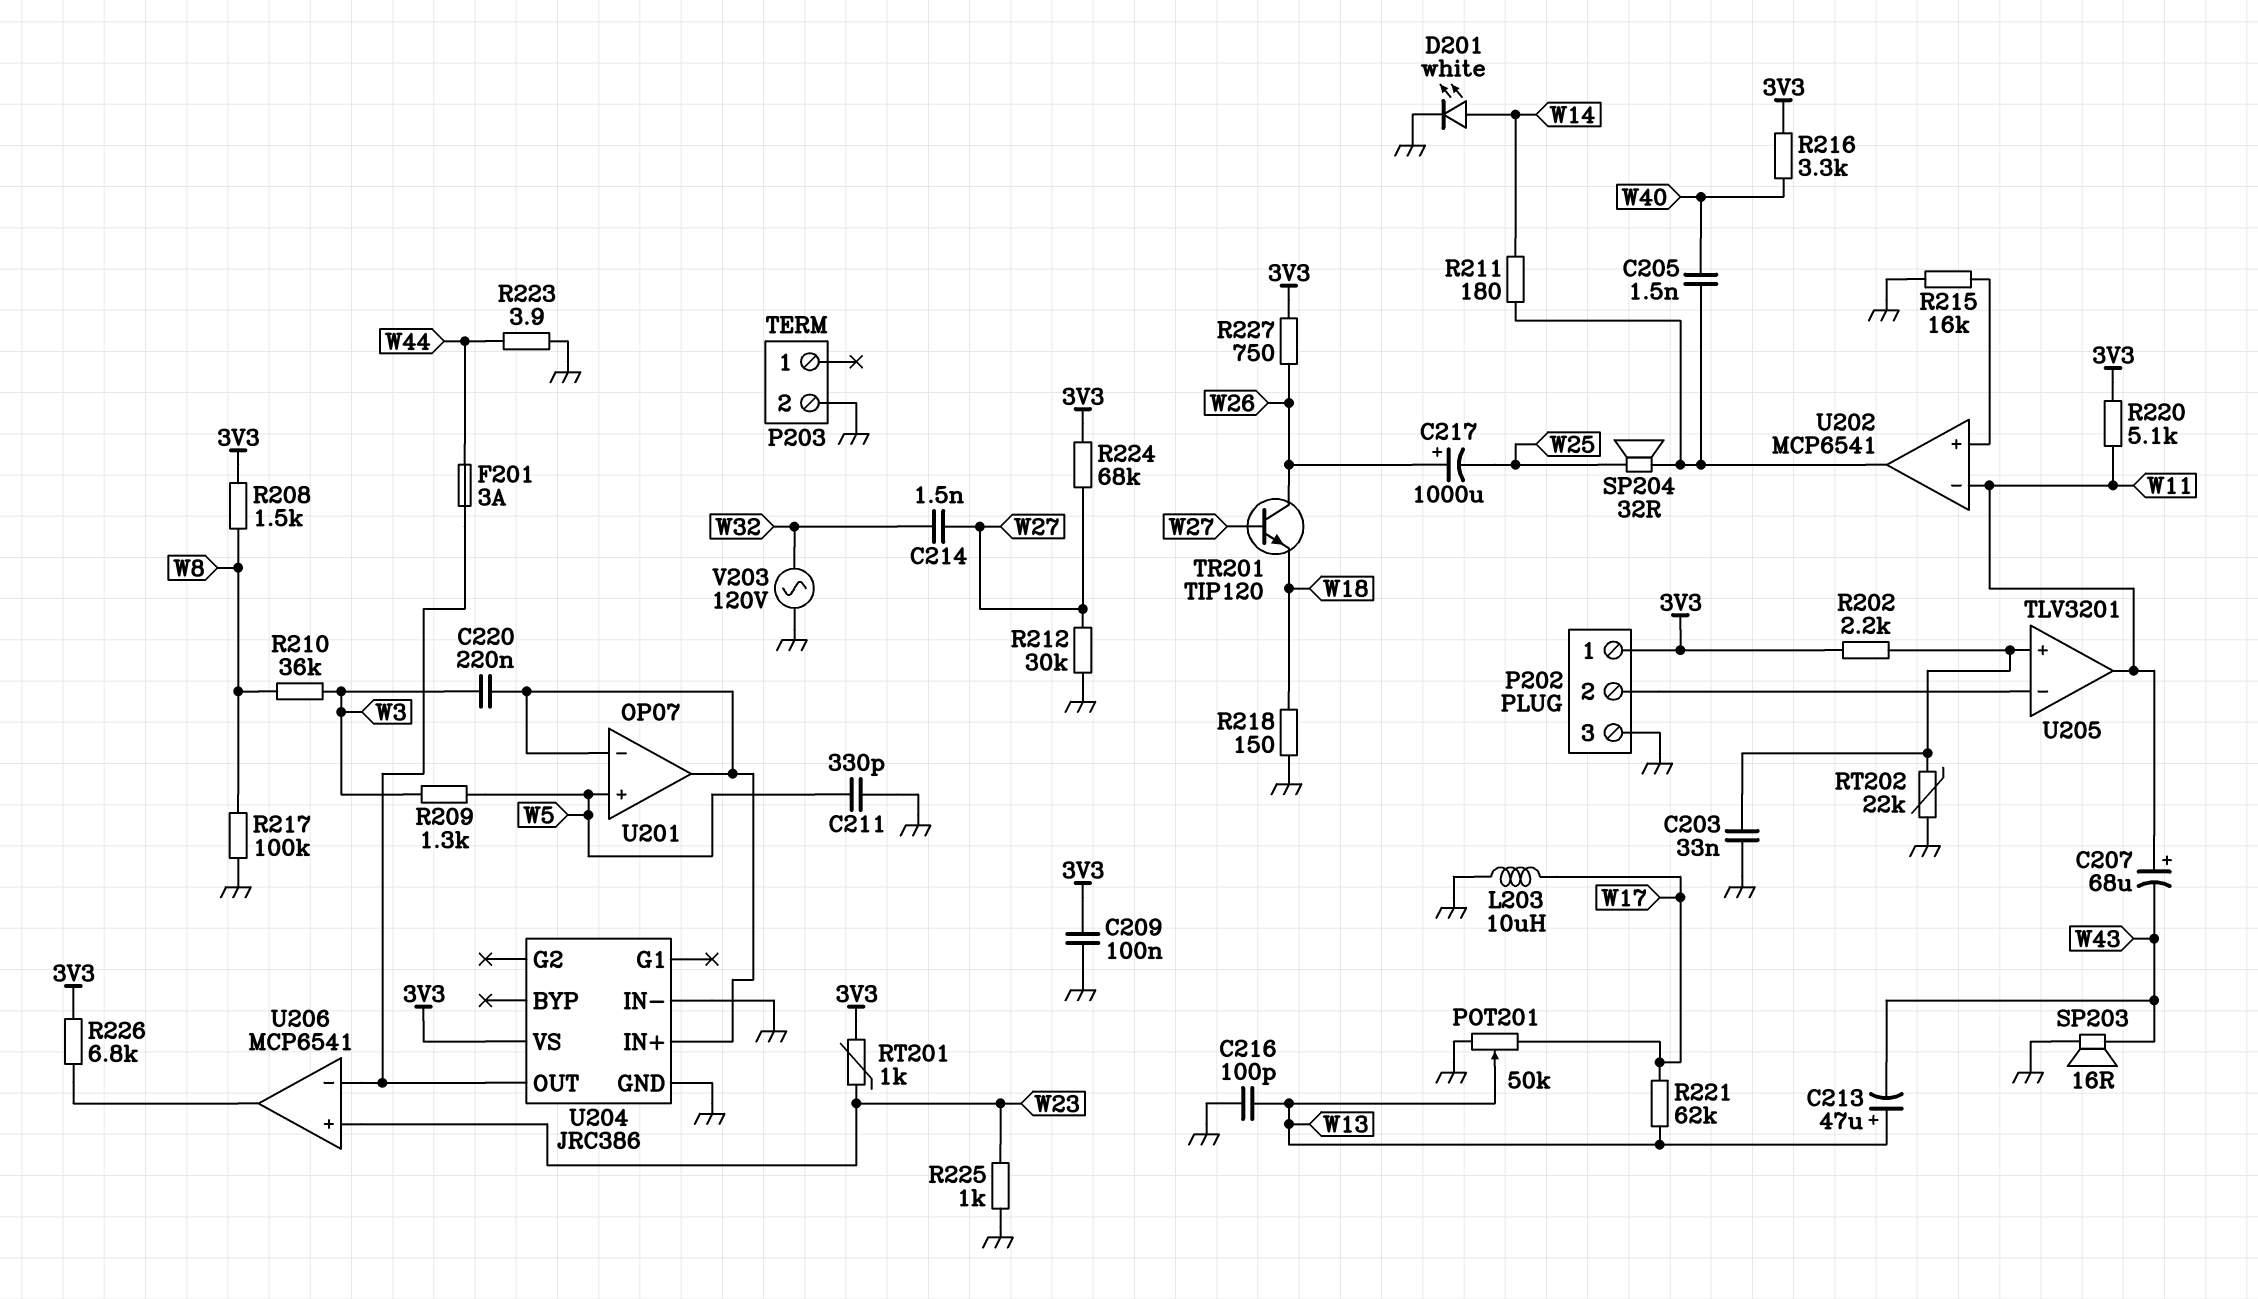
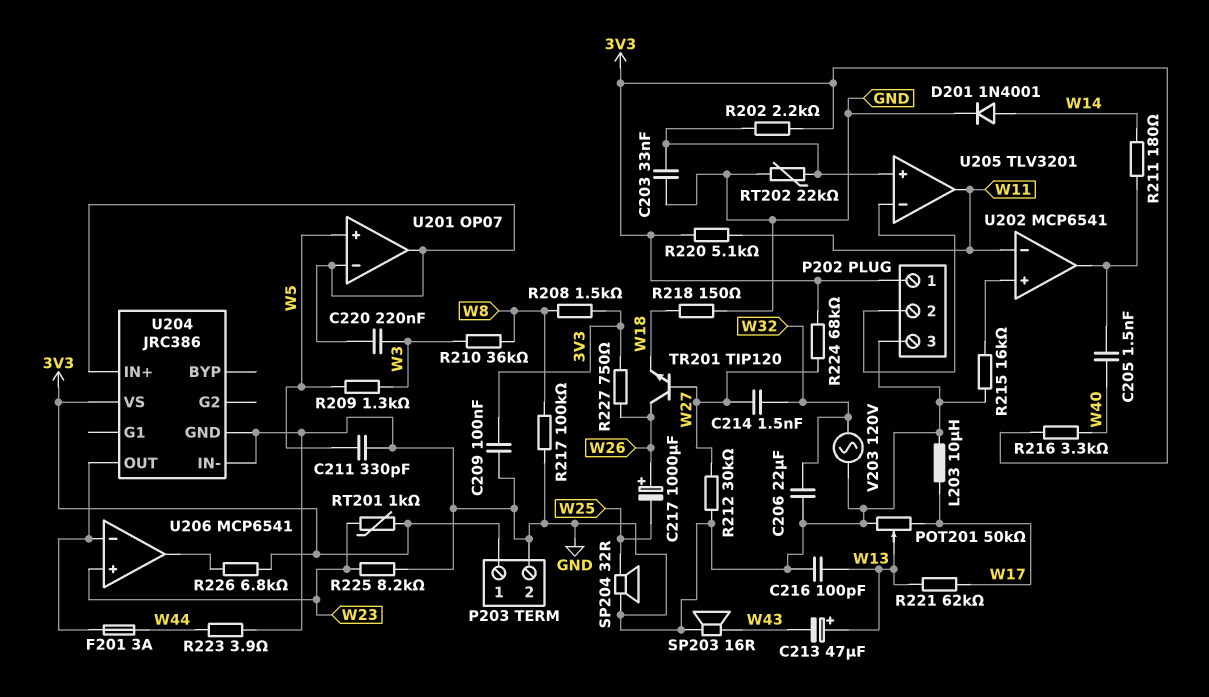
C206: none -> 22uF (GND, W32)
C207: 68uF (plus W11, minus W43) -> none
D201: LED white (A W14, K GND) -> diode 1N4001 (A W14, K GND)
P203 pin 1: none -> 3V3
R225: 1k (GND, W23) -> 8.2k (GND, W23)
SP204: speaker 32R (U202/out, W25) -> speaker 32R (GND, W25)

